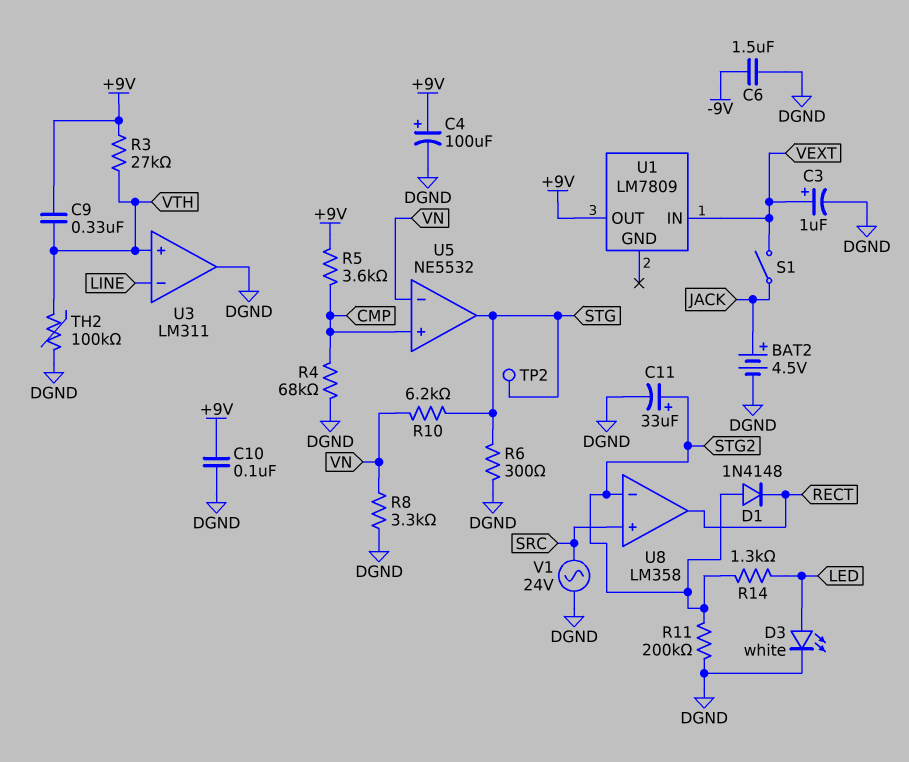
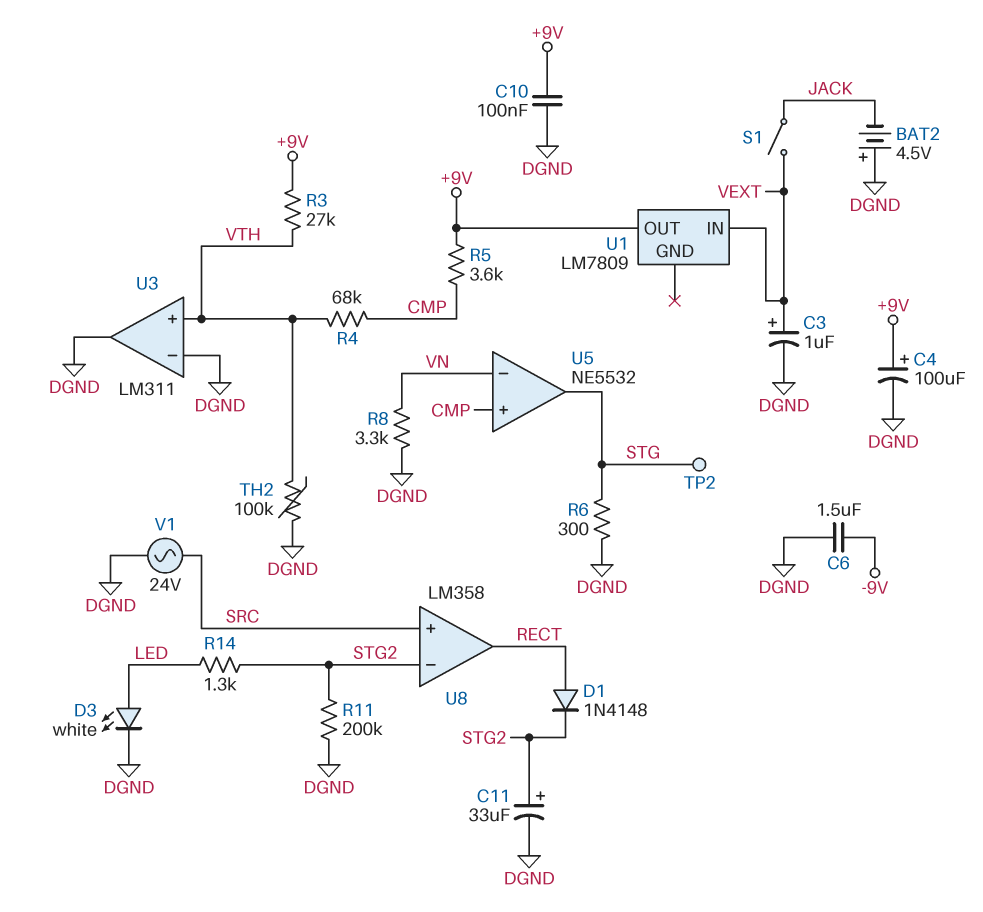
BAT2: 4.5V (plus JACK, minus DGND) -> 4.5V (plus DGND, minus JACK)
C9: 330nF (+9V, VTH) -> none
D1: diode 1N4148 (A STG2, K RECT) -> diode 1N4148 (A RECT, K STG2)
R4: 68k (CMP, DGND) -> 68k (CMP, VTH)
R10: 6.2k (STG, VN) -> none
U3 pin in-: LINE -> DGND

